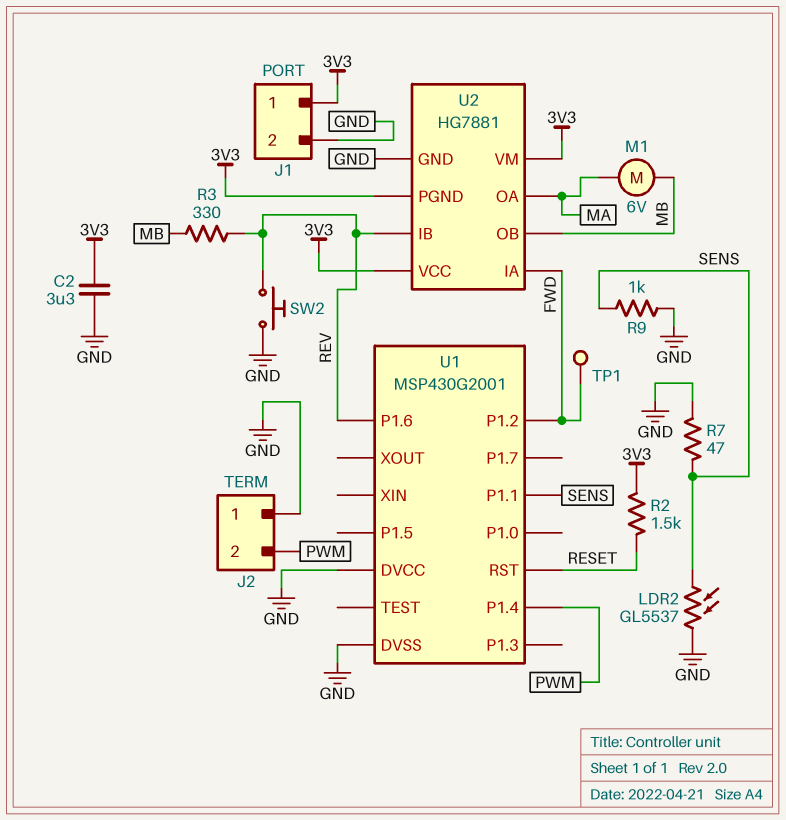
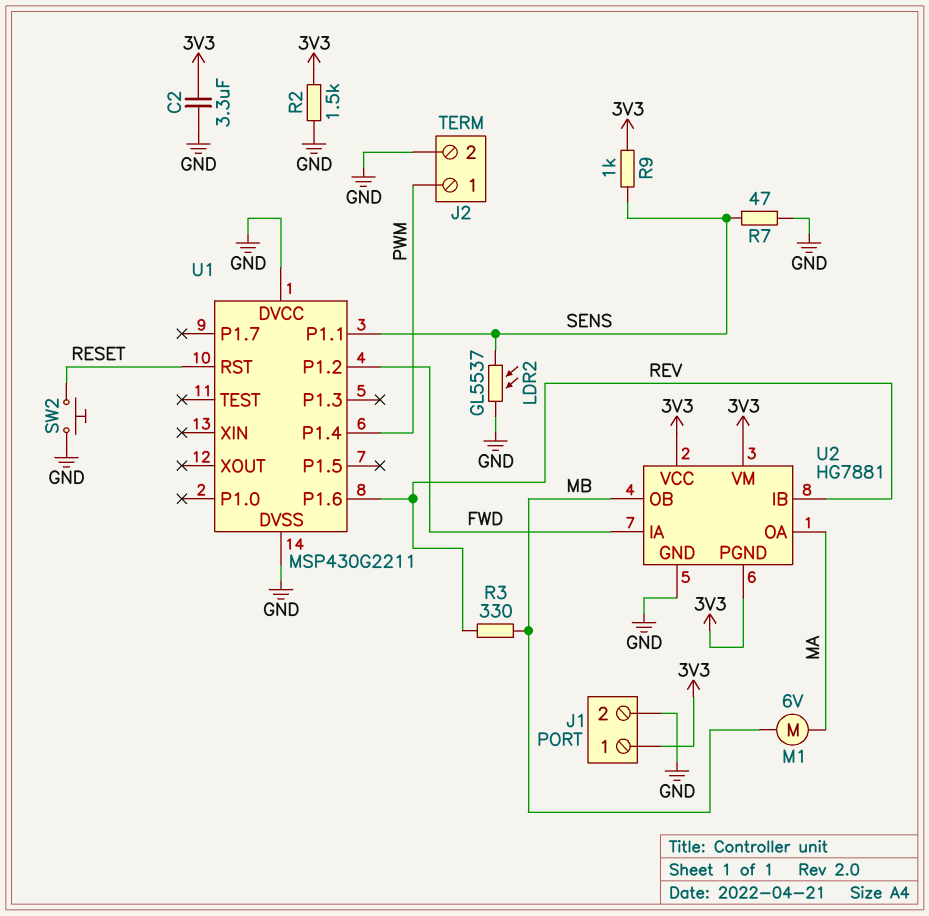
J2 pin 1: GND -> PWM
J2 pin 2: PWM -> GND
R2: 1.5k (3V3, RESET) -> 1.5k (3V3, GND)
R9: 1k (GND, SENS) -> 1k (3V3, SENS)
SW2: button (GND, REV) -> button (GND, RESET)
TP1: test point (FWD) -> none
U1: MSP430G2001 -> MSP430G2211

